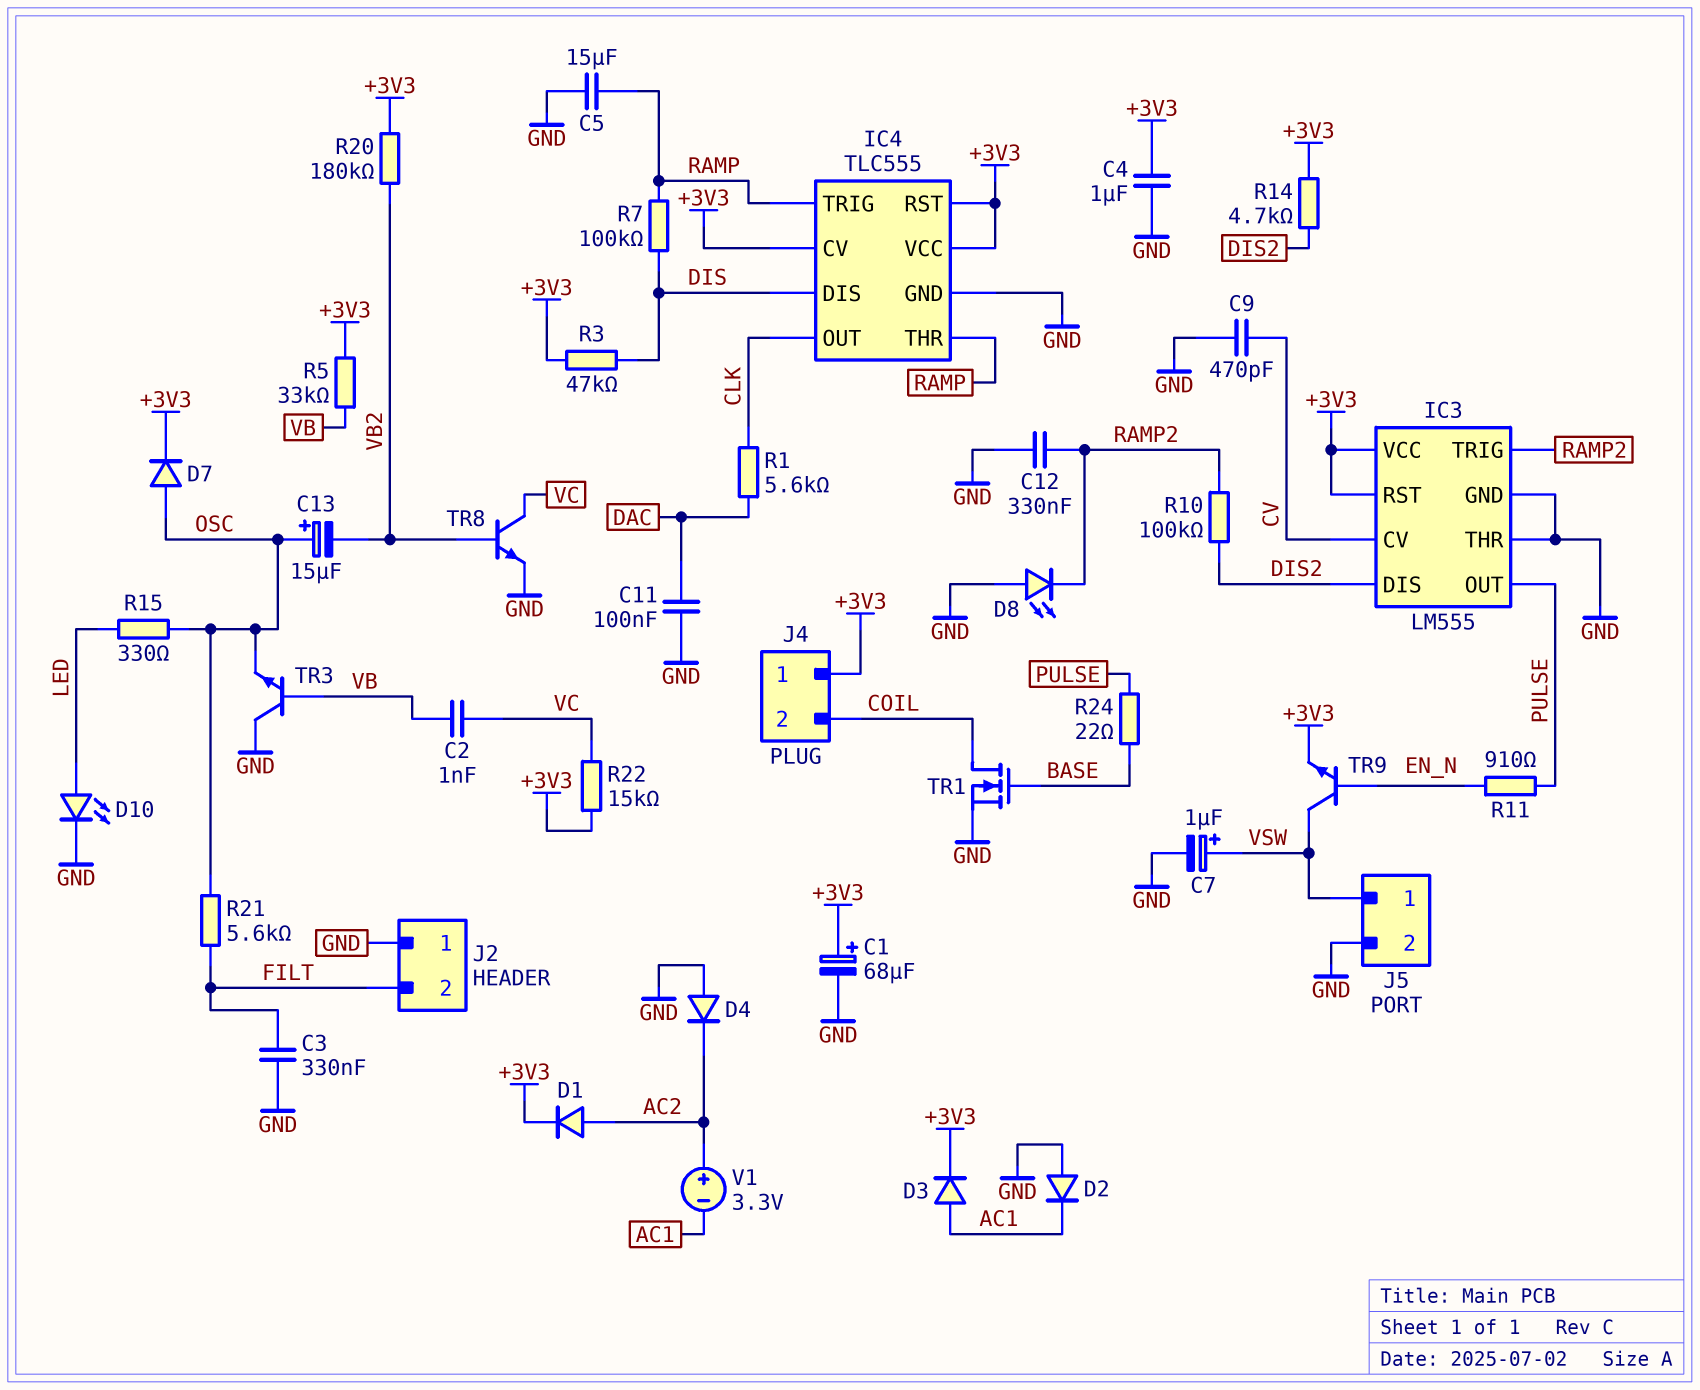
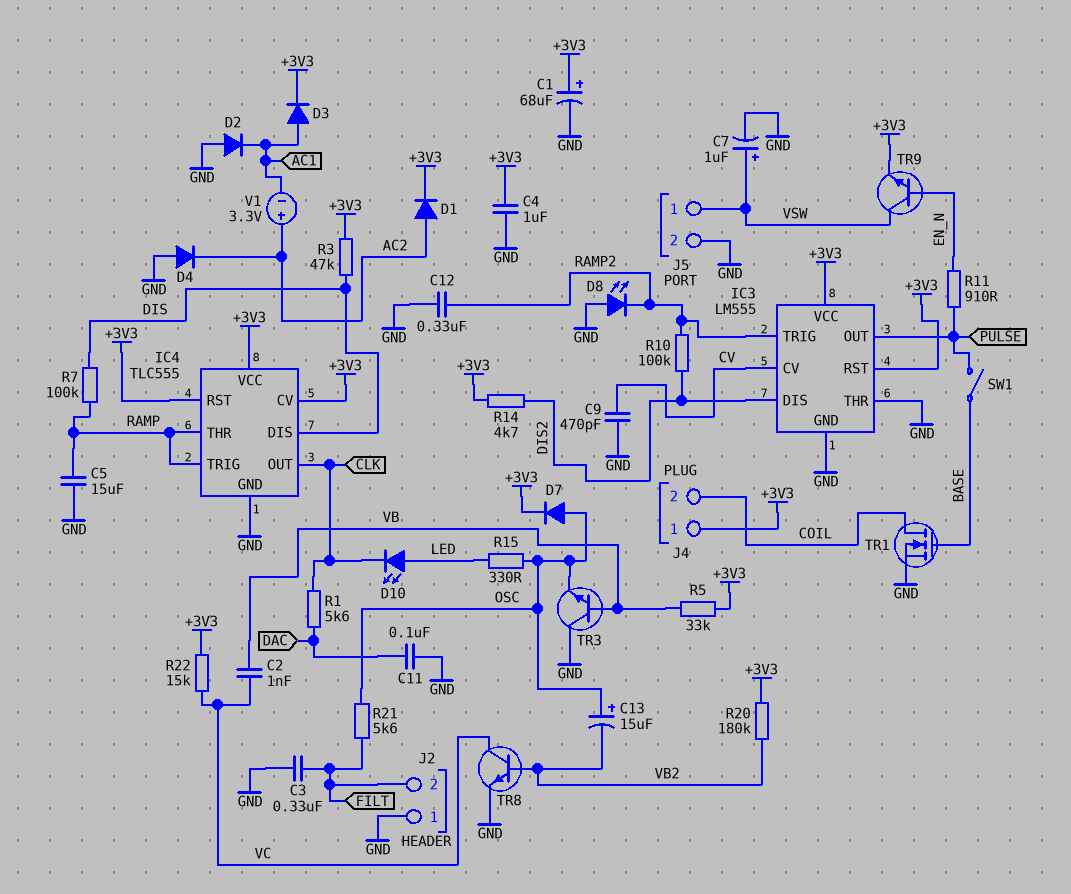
D10: LED (A LED, K GND) -> LED (A LED, K CLK)
R24: 22 (BASE, PULSE) -> none
SW1: none -> switch (BASE, PULSE)

